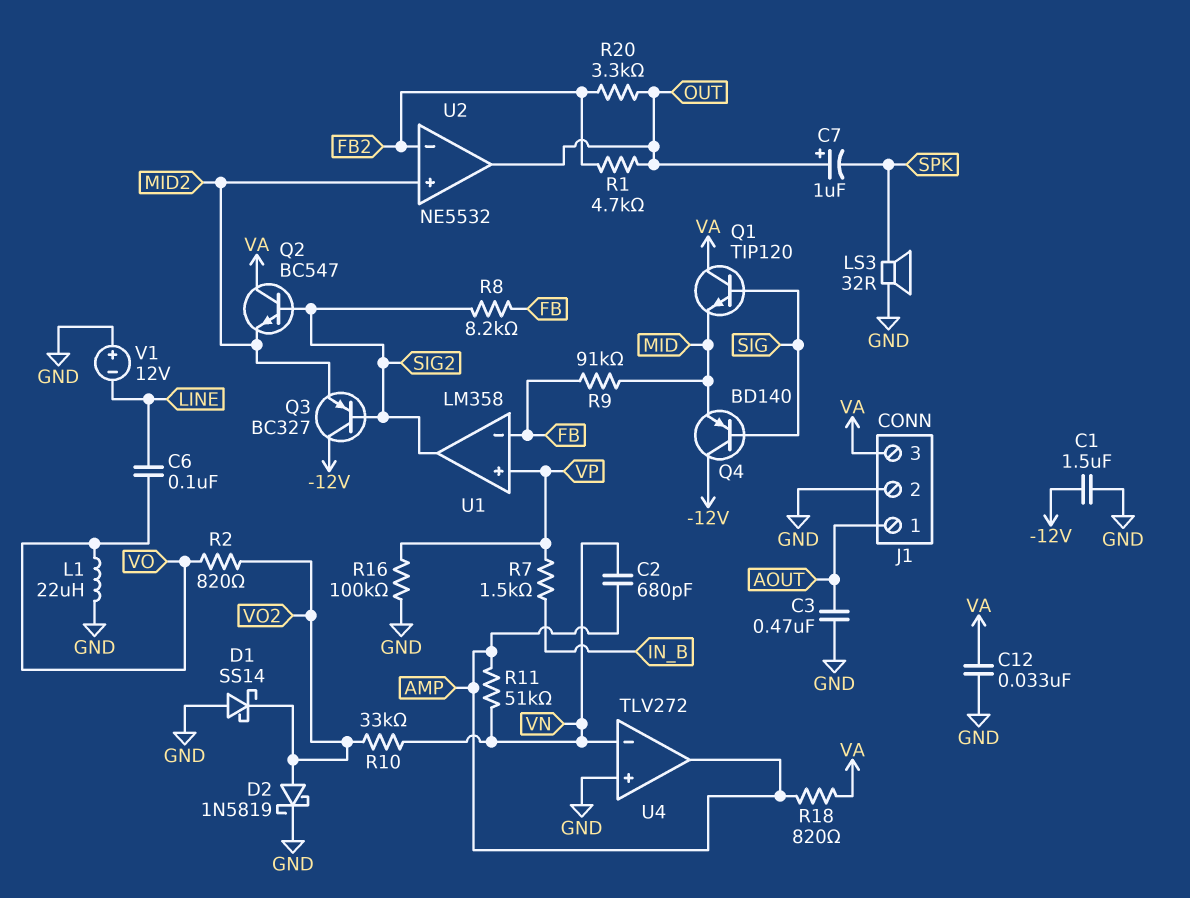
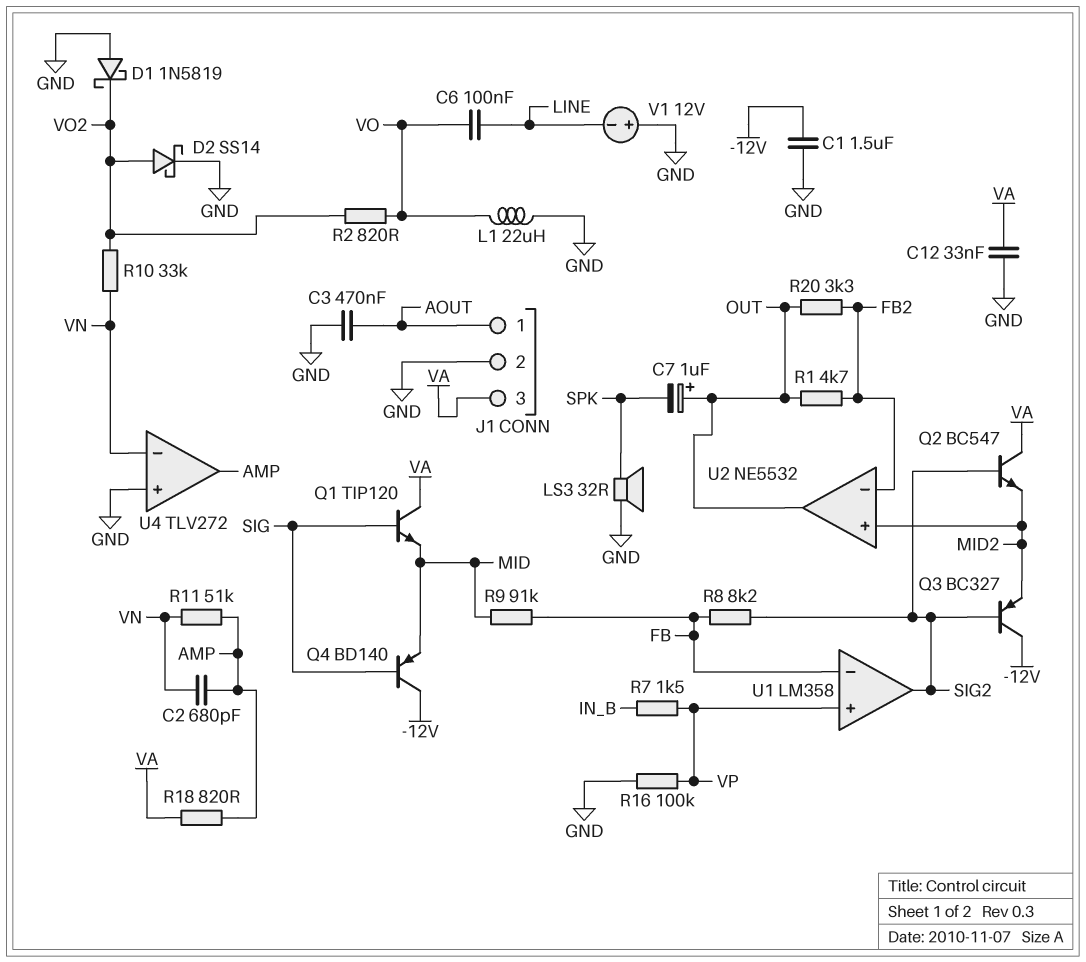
D1: schottky SS14 (A GND, K VO2) -> schottky 1N5819 (A GND, K VO2)
D2: schottky 1N5819 (A VO2, K GND) -> schottky SS14 (A VO2, K GND)

